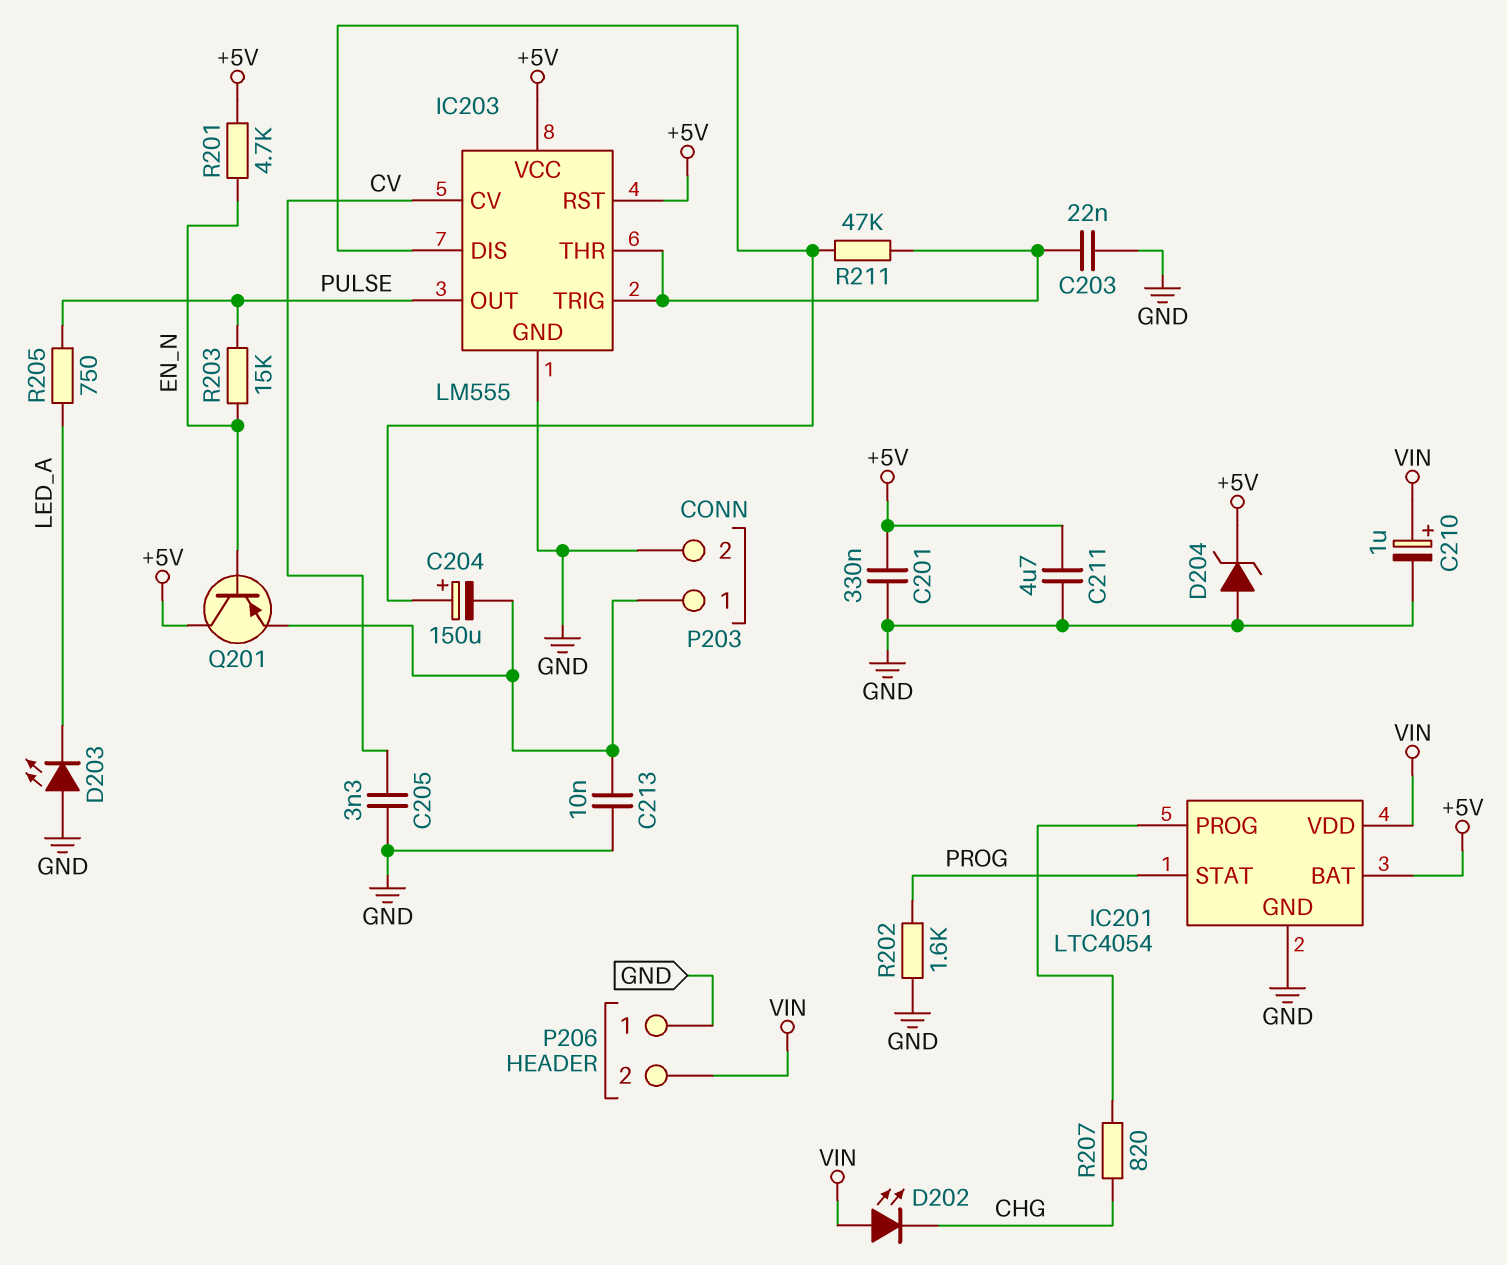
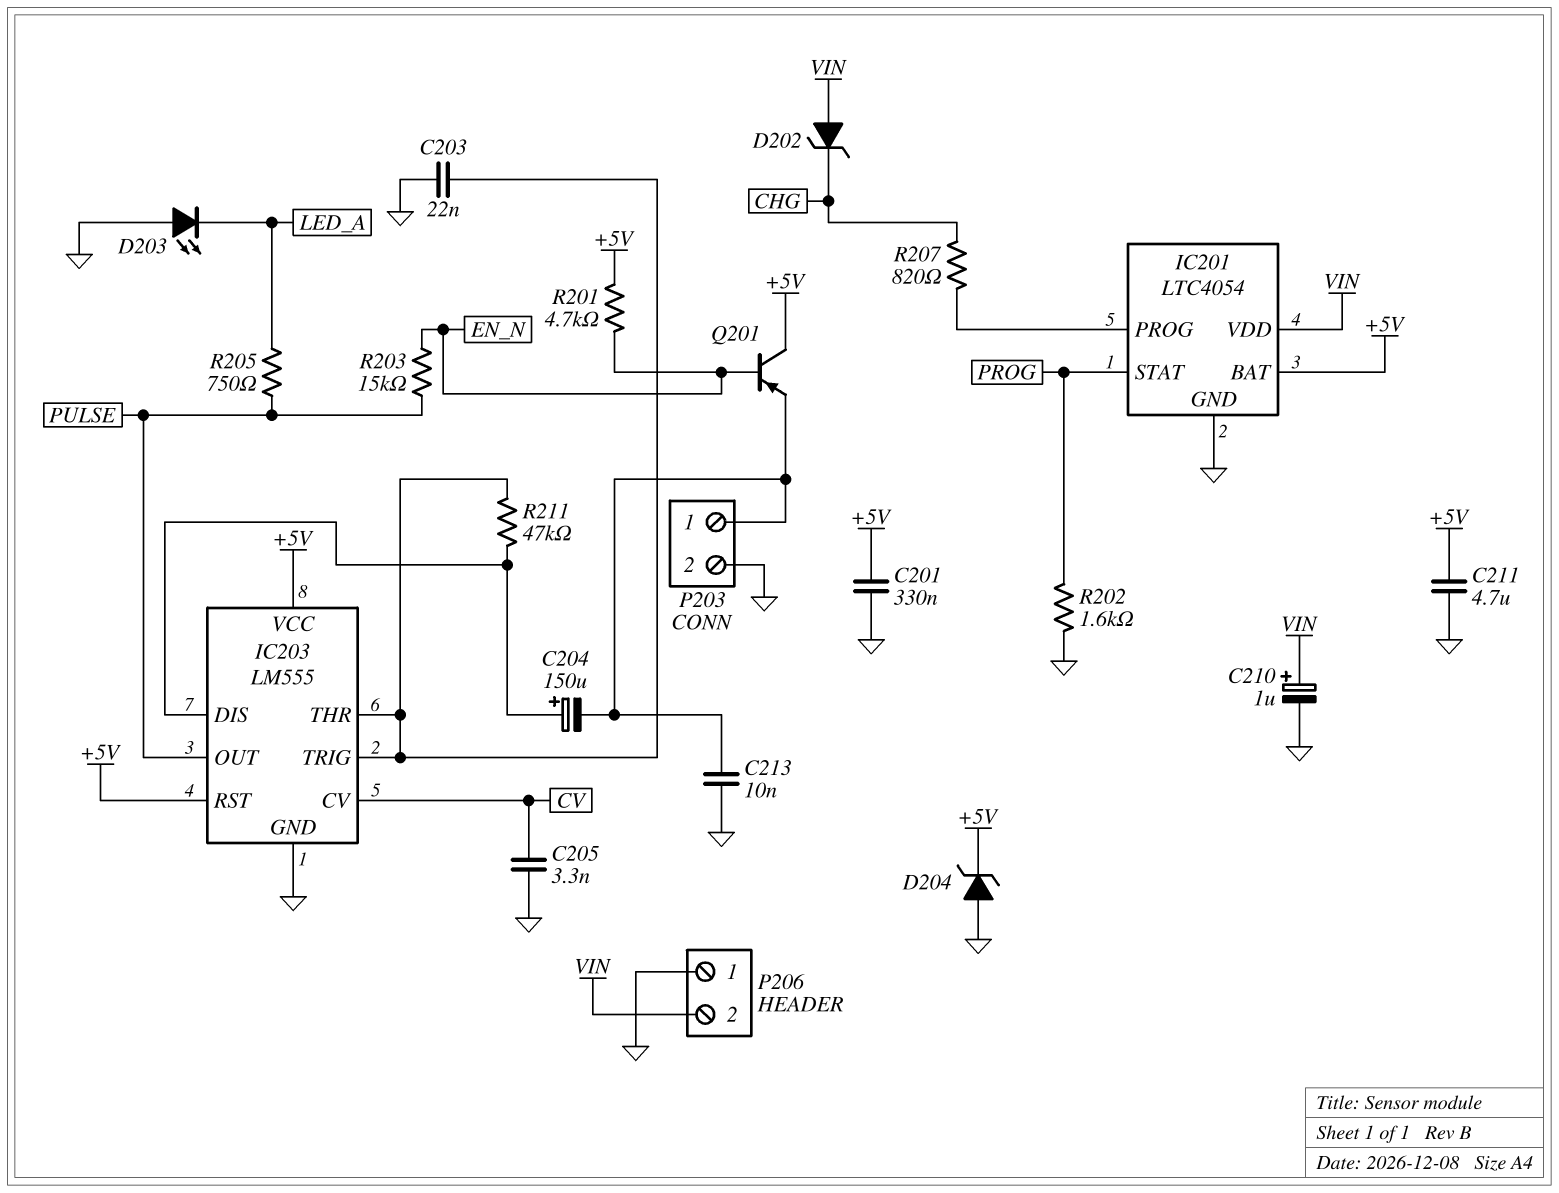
D202: LED (A VIN, K CHG) -> zener (A VIN, K CHG)

